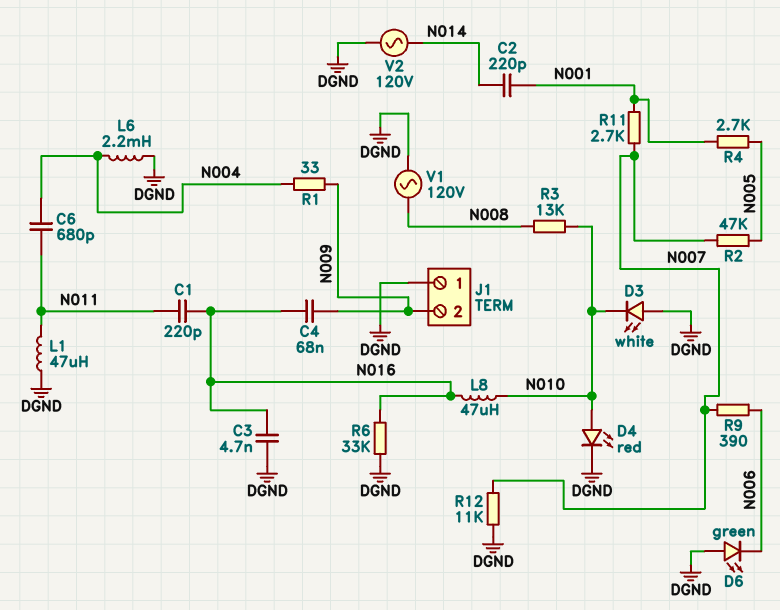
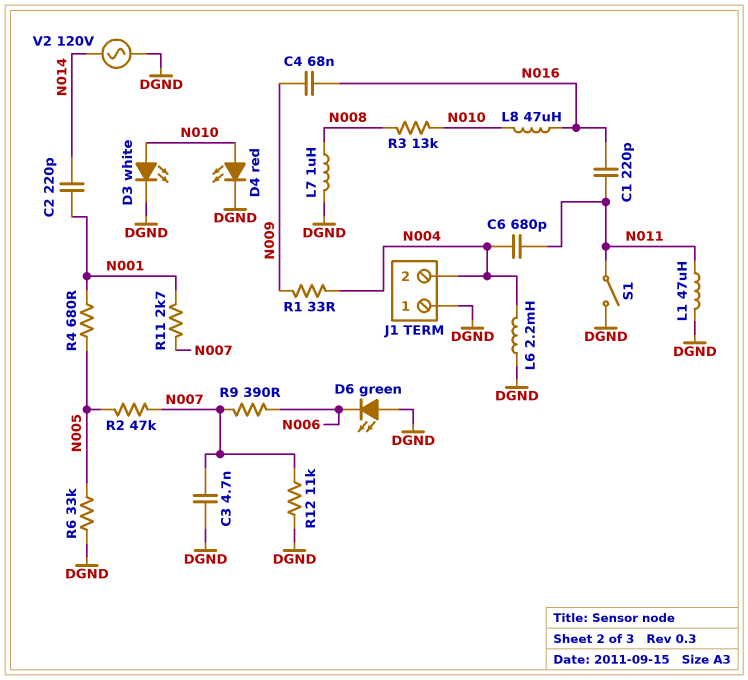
C3: 4.7nF (DGND, N016) -> 4.7nF (DGND, N007)
D3: LED white (A DGND, K N010) -> LED white (A N010, K DGND)
J1 pin 2: N009 -> N004
L7: none -> 1uH (DGND, N008)
R4: 2.7k (N001, N005) -> 680 (N001, N005)
R6: 33k (DGND, N016) -> 33k (DGND, N005)
S1: none -> switch (DGND, N011)
V1: AC 120V (DGND, N008) -> none

